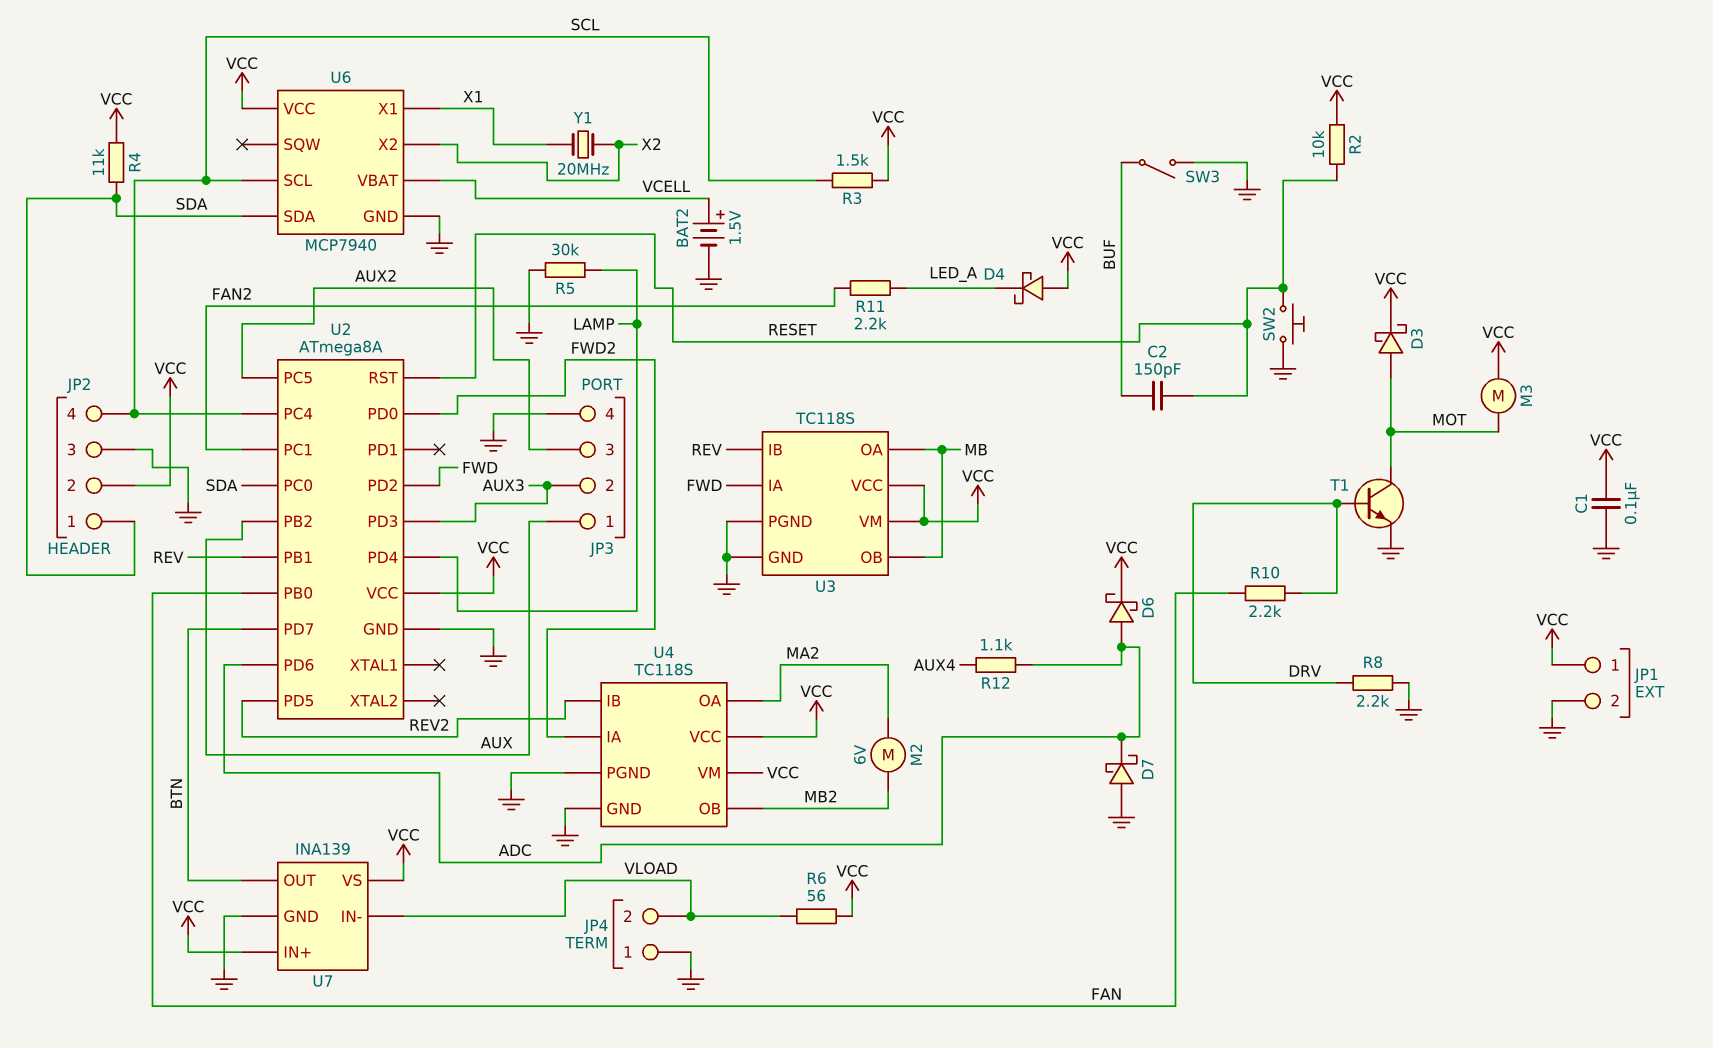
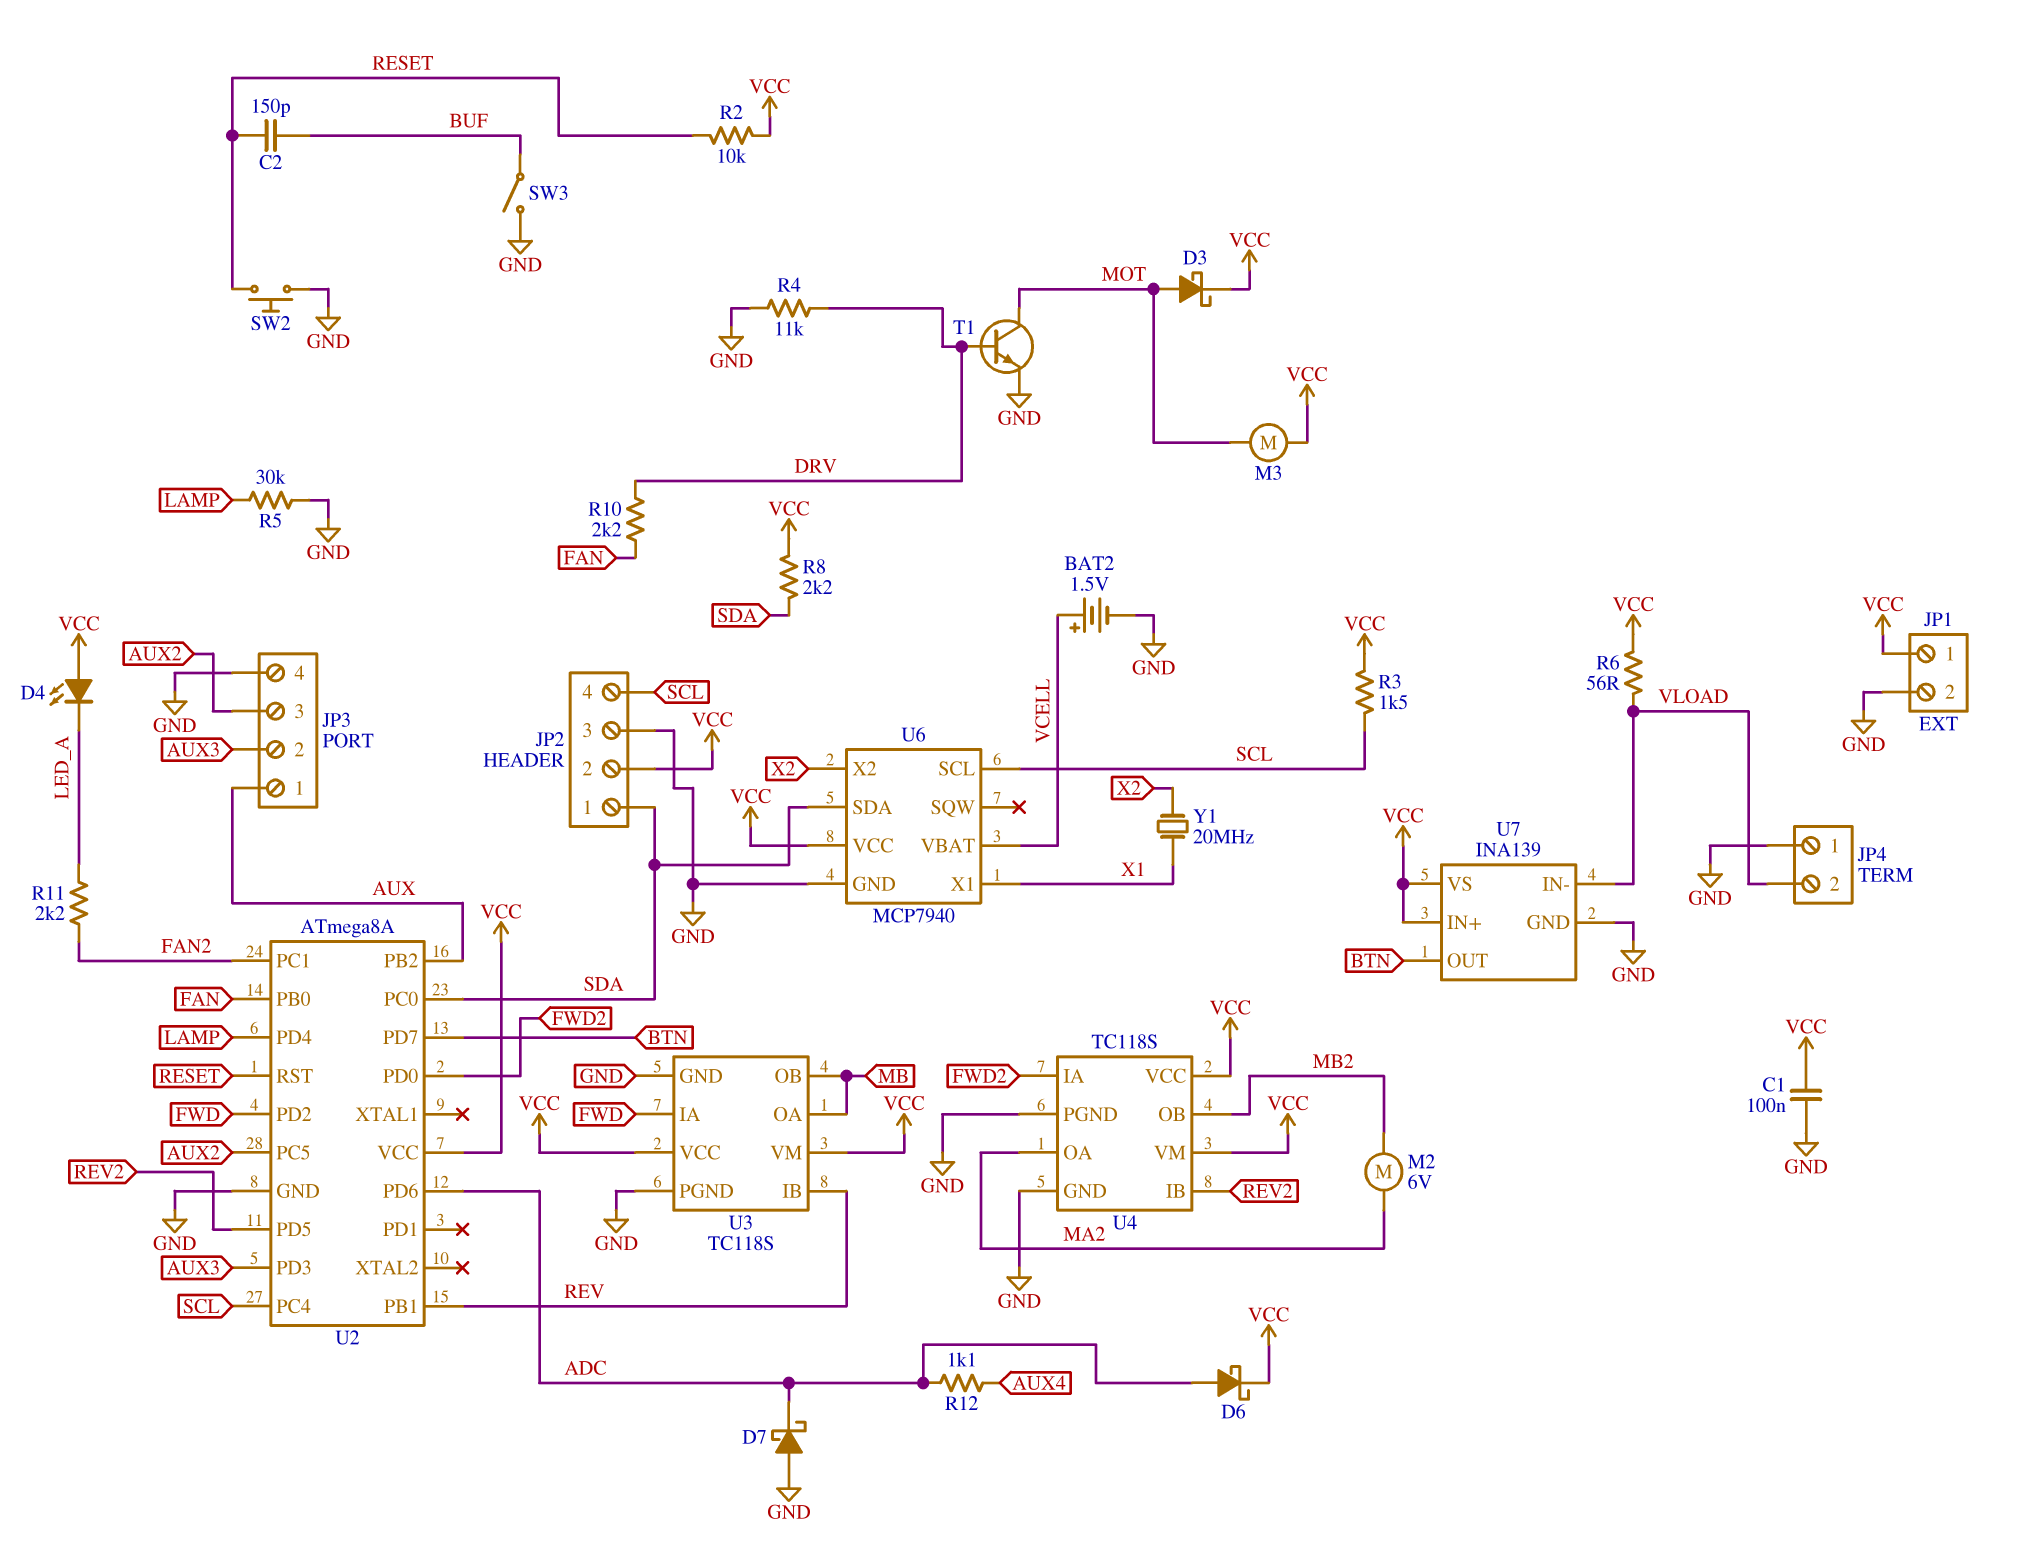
D4: schottky (A VCC, K LED_A) -> LED (A VCC, K LED_A)
R4: 11k (SDA, VCC) -> 11k (DRV, GND)
R8: 2.2k (DRV, GND) -> 2.2k (SDA, VCC)

